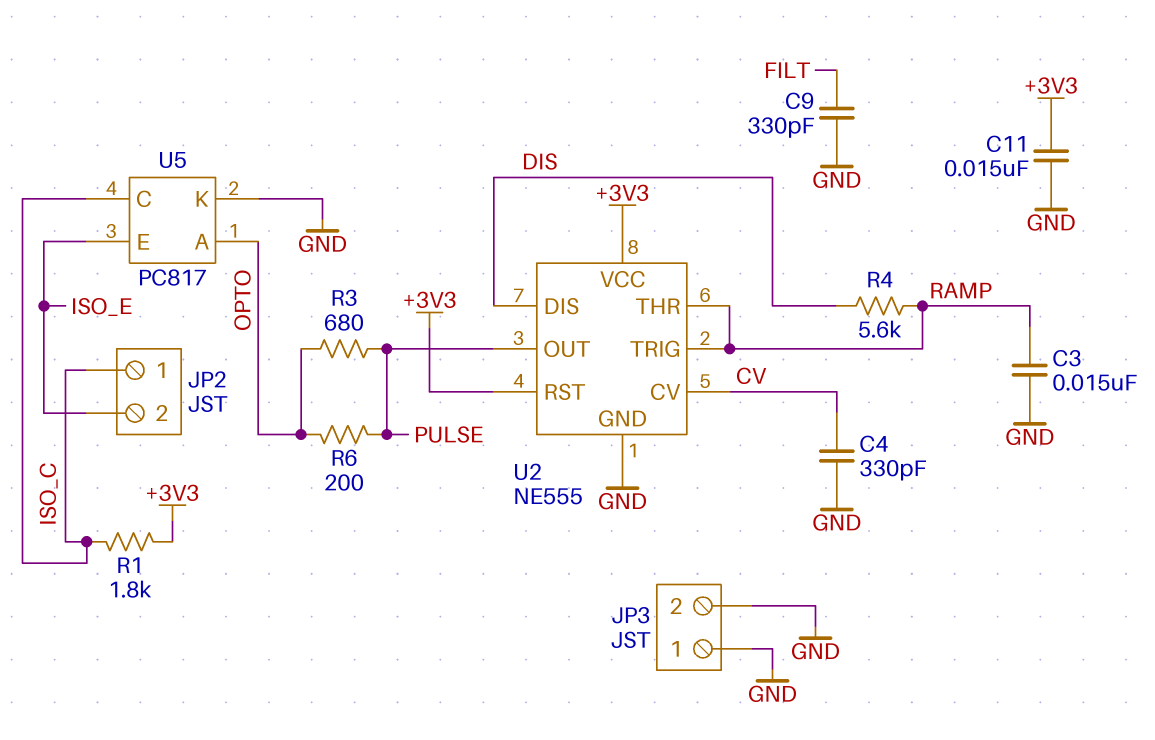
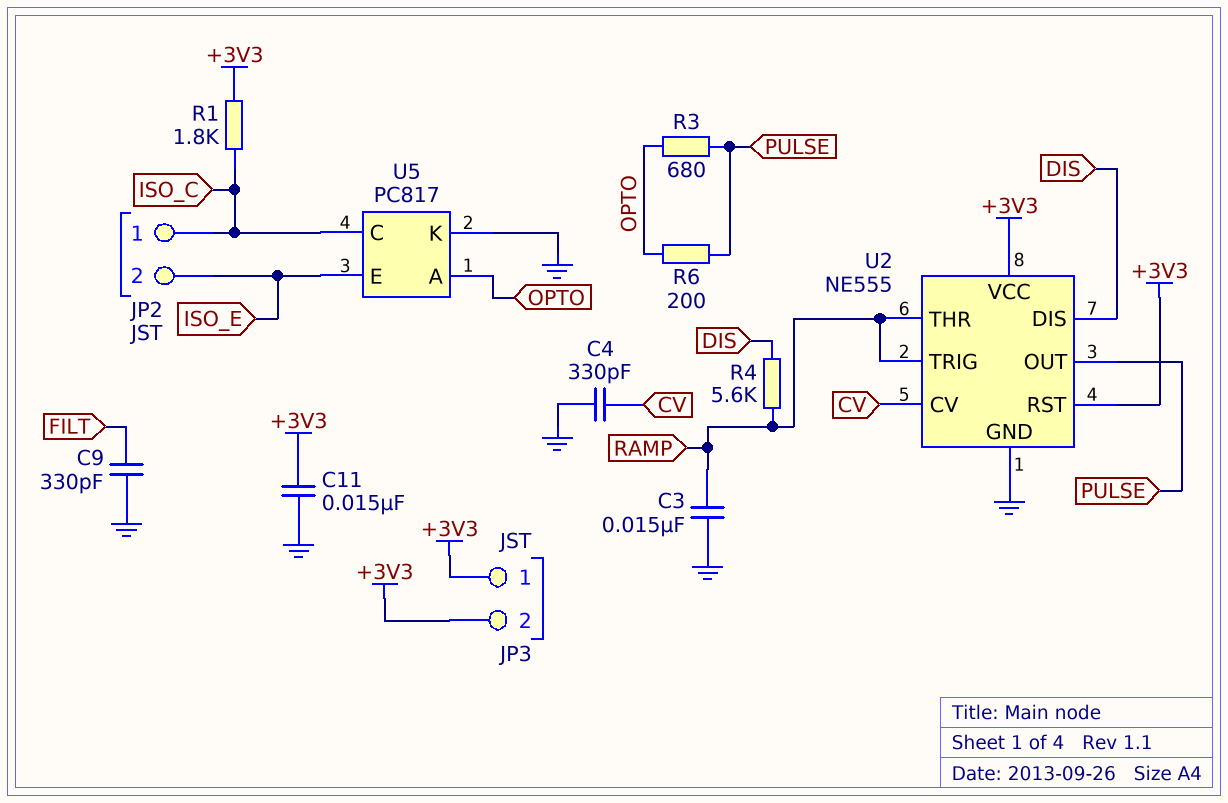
JP3 pin 1: GND -> +3V3
JP3 pin 2: GND -> +3V3

